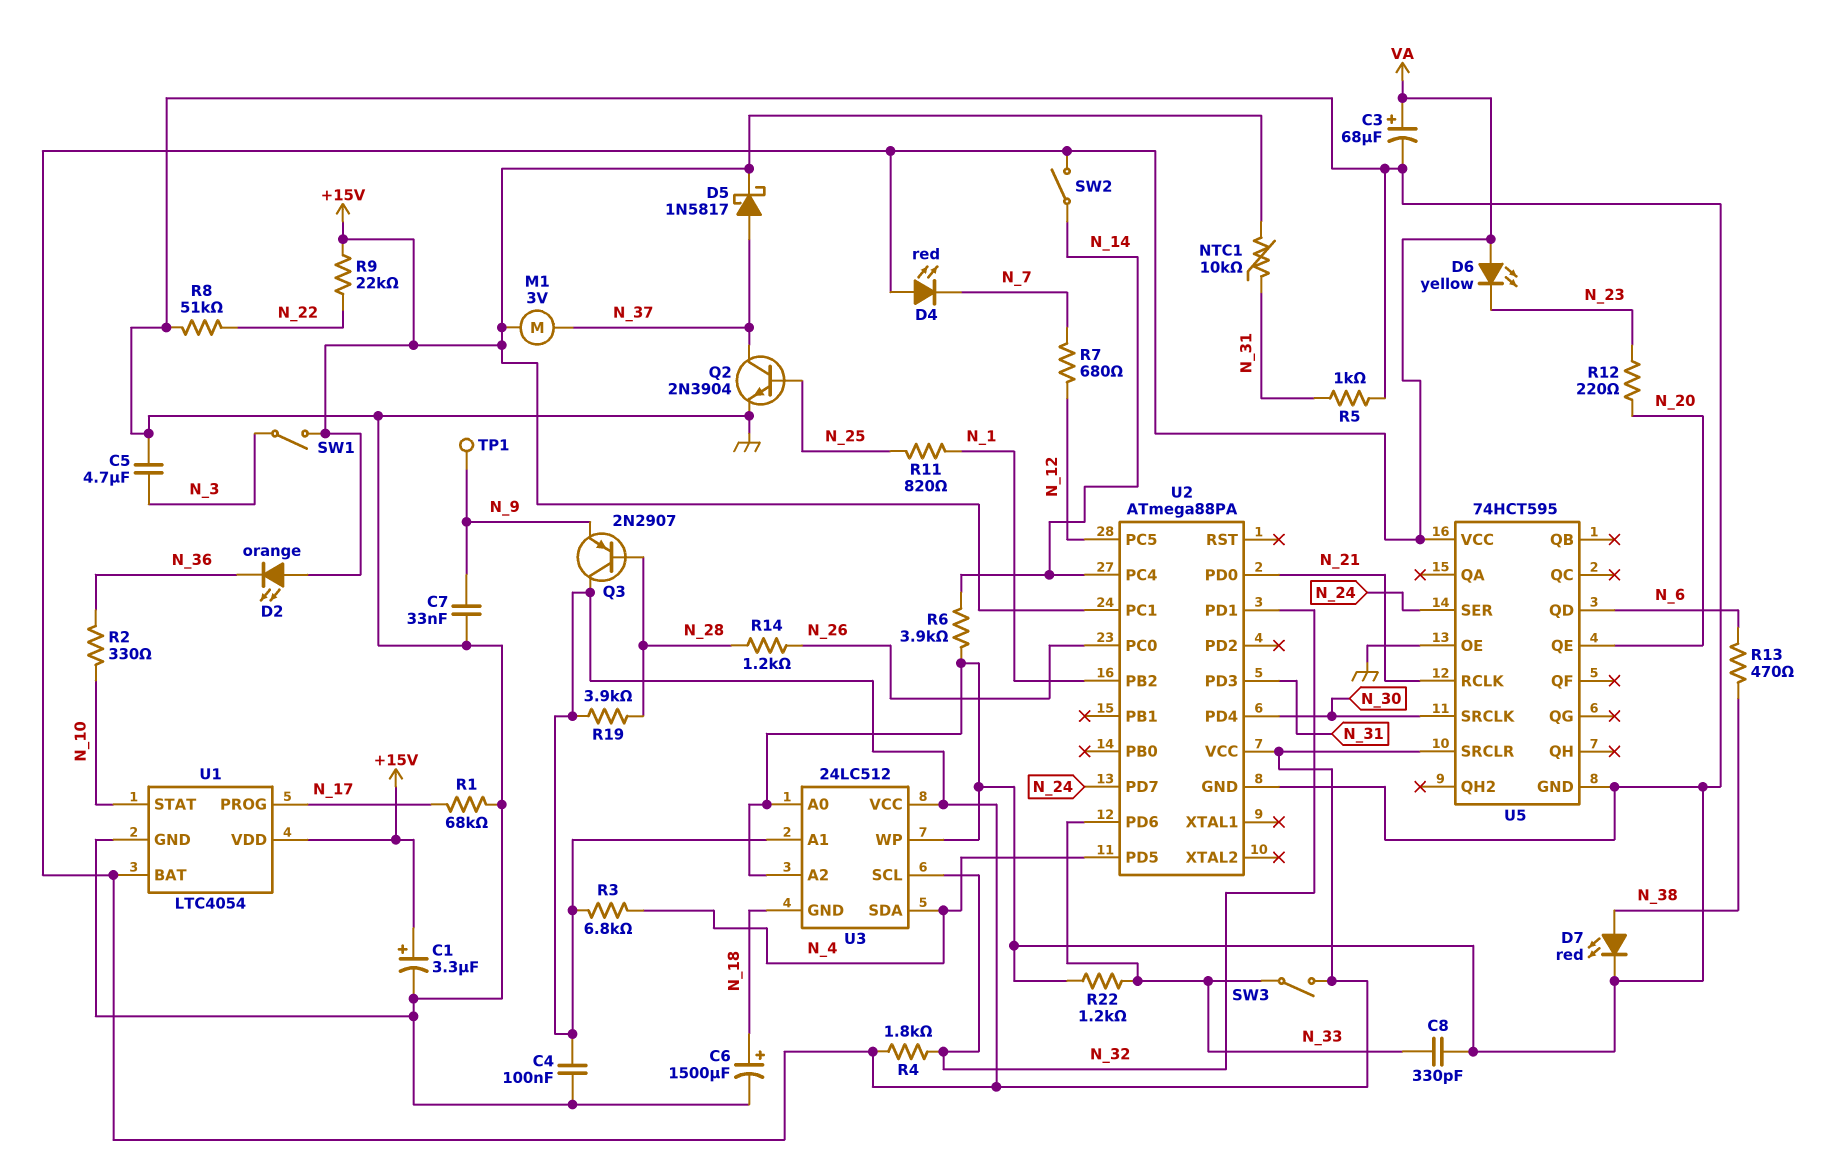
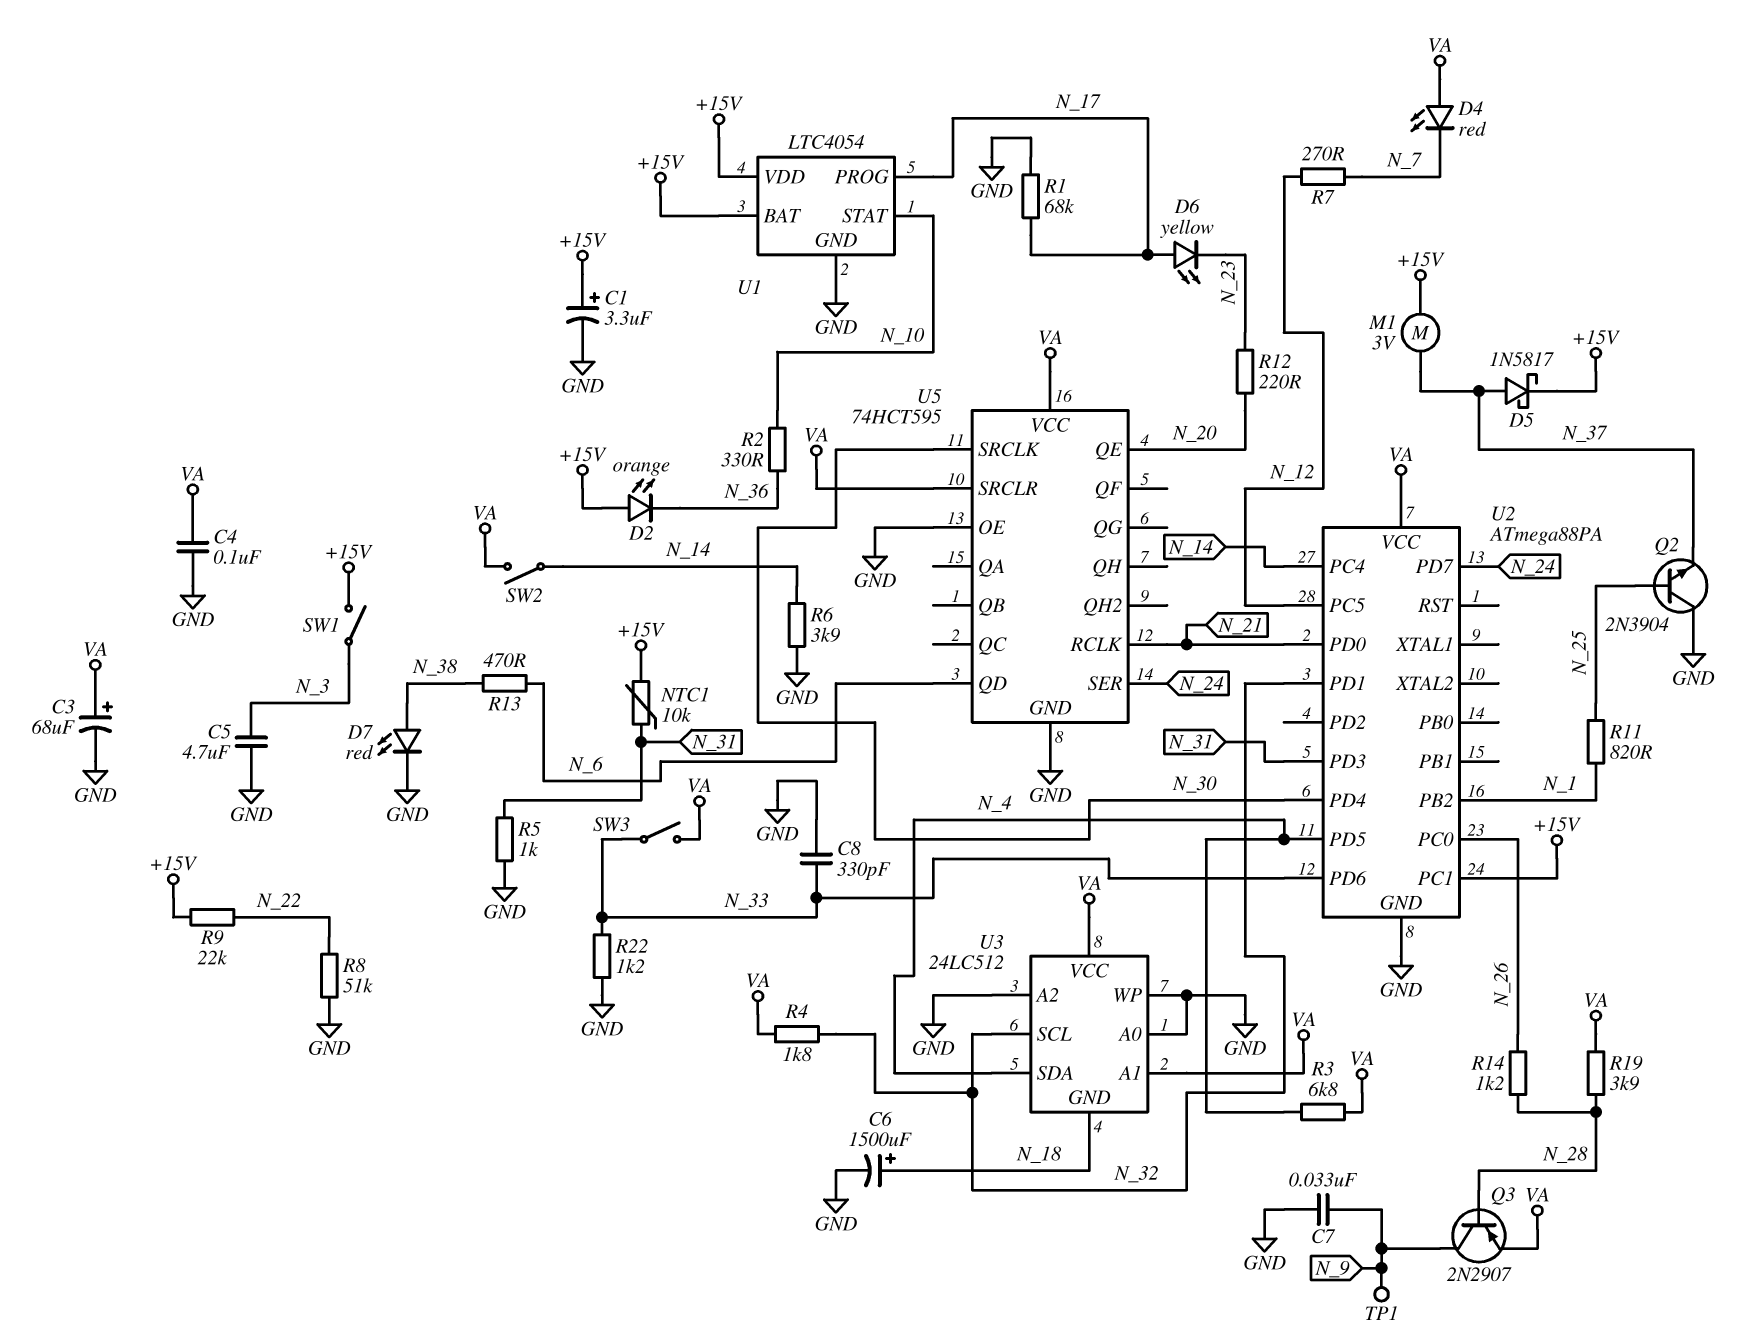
D6: LED yellow (A VA, K N_23) -> LED yellow (A N_17, K N_23)
Q2: NPN 2N3904 (B N_25, C N_37, E GND) -> NPN 2N3904 (B N_25, C GND, E N_37)
Q3: PNP 2N2907 (B N_28, C VA, E N_9) -> PNP 2N2907 (B N_28, C N_9, E VA)
R7: 680 (N_7, N_12) -> 270 (N_7, N_12)
U1 pin BAT: VA -> +15V

